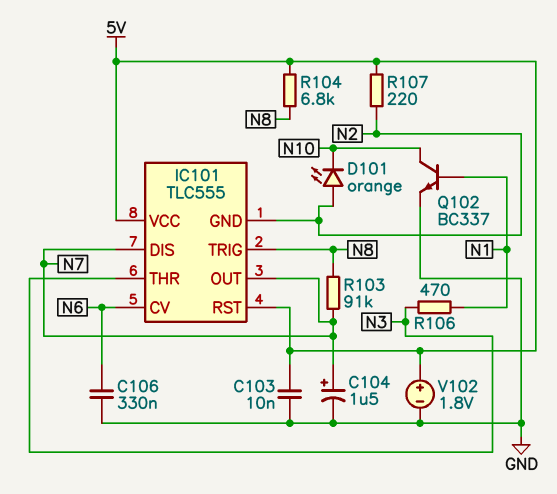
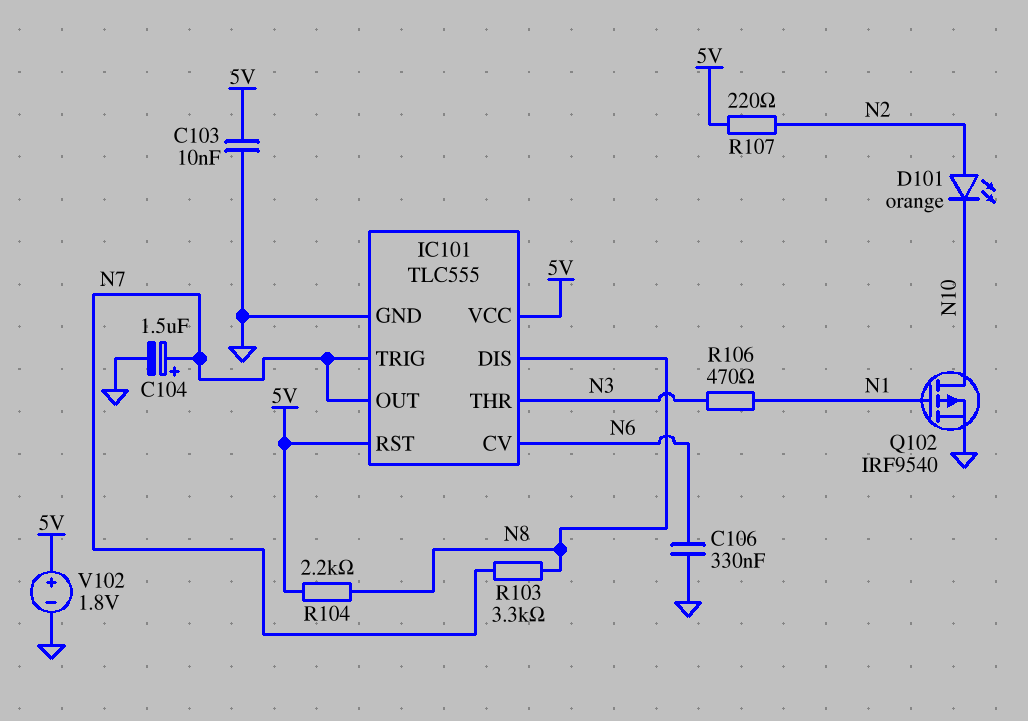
IC101 pin DIS: N7 -> N8
IC101 pin GND: N2 -> GND
IC101 pin TRIG: N8 -> N7
Q102: NPN BC337 (B N1, C N10, E GND) -> PMOS IRF9540 (G N1, D N10, S GND)
R103: 91k (N7, N8) -> 3.3k (N7, N8)
R104: 6.8k (5V, N8) -> 2.2k (5V, N8)

